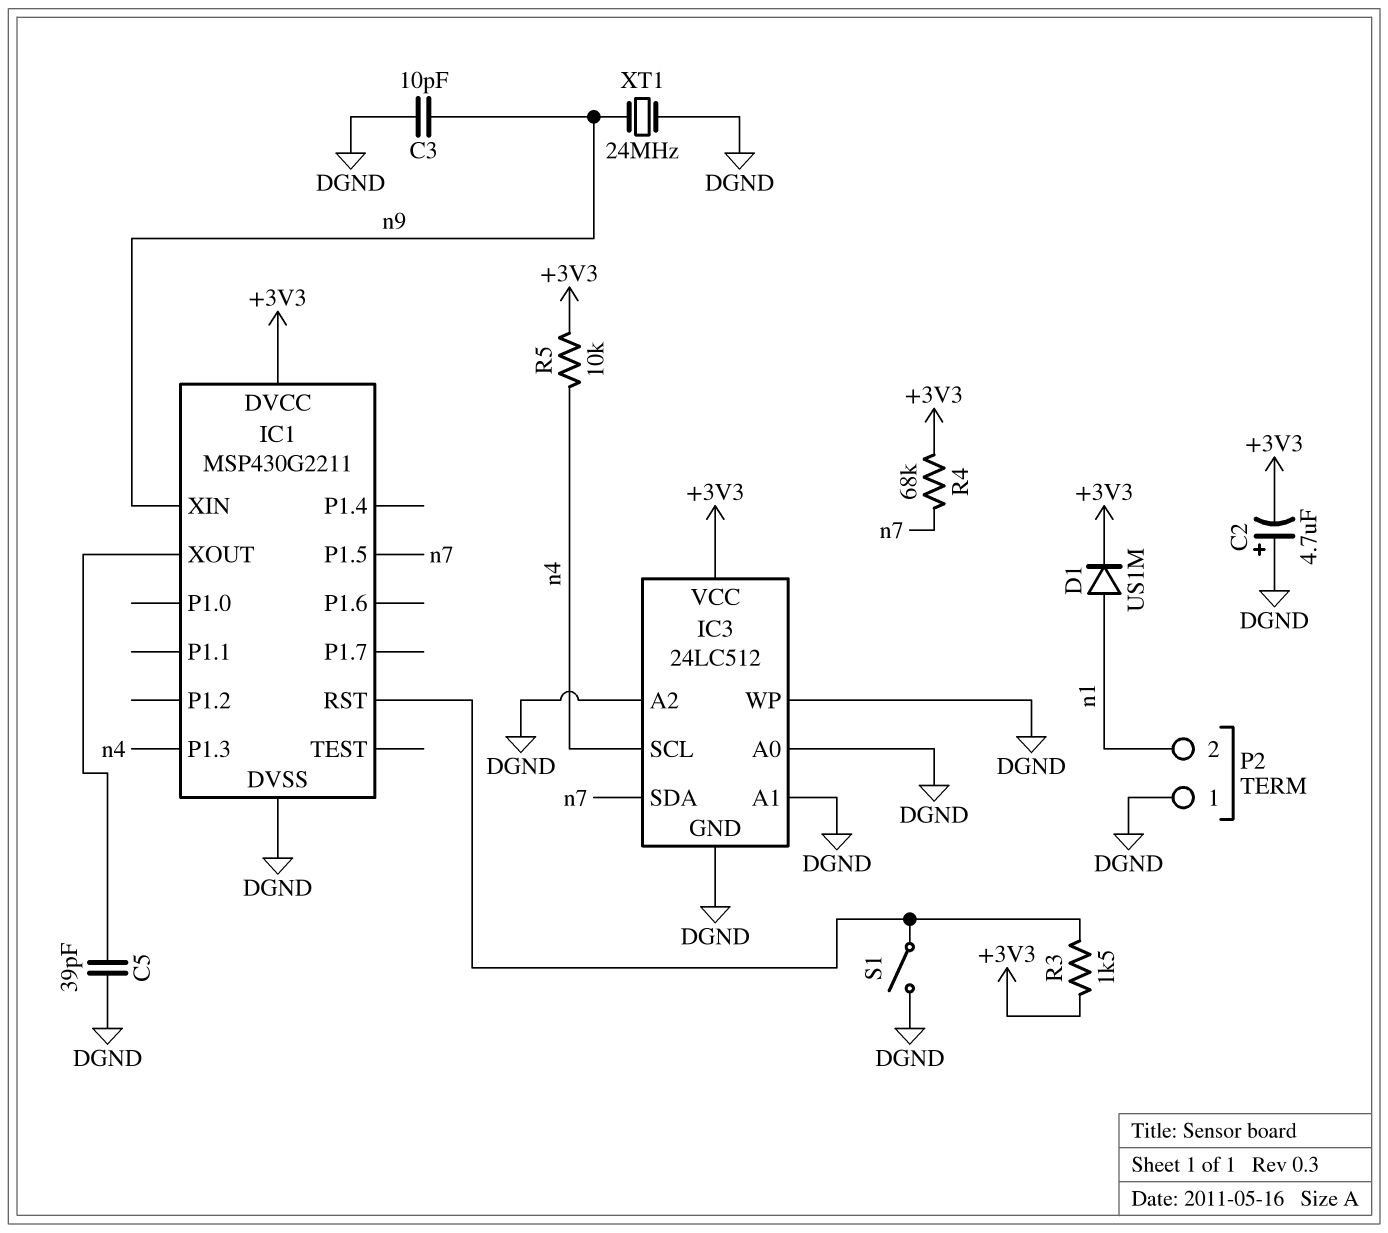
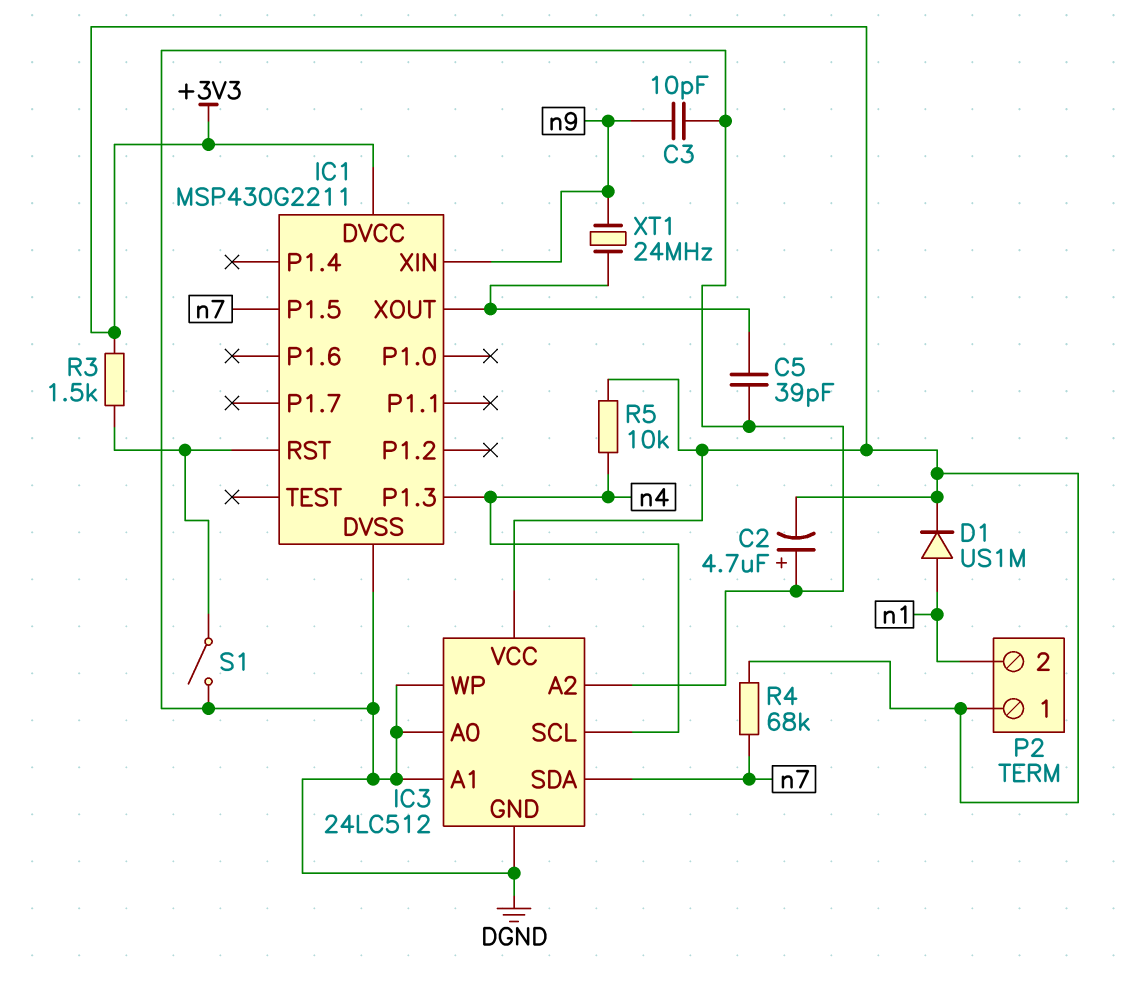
P2 pin 1: DGND -> +3V3
XT1: 24MHz (DGND, n9) -> 24MHz (IC1/XOUT, n9)

